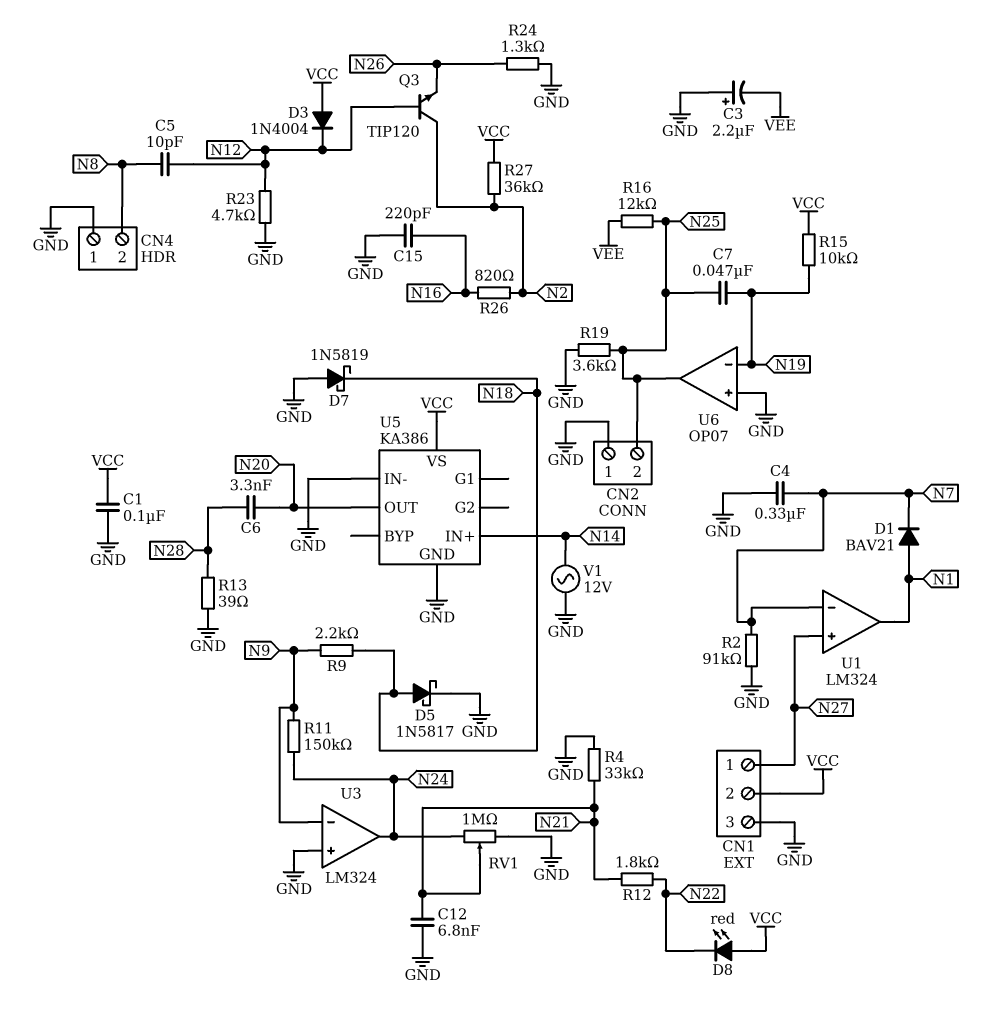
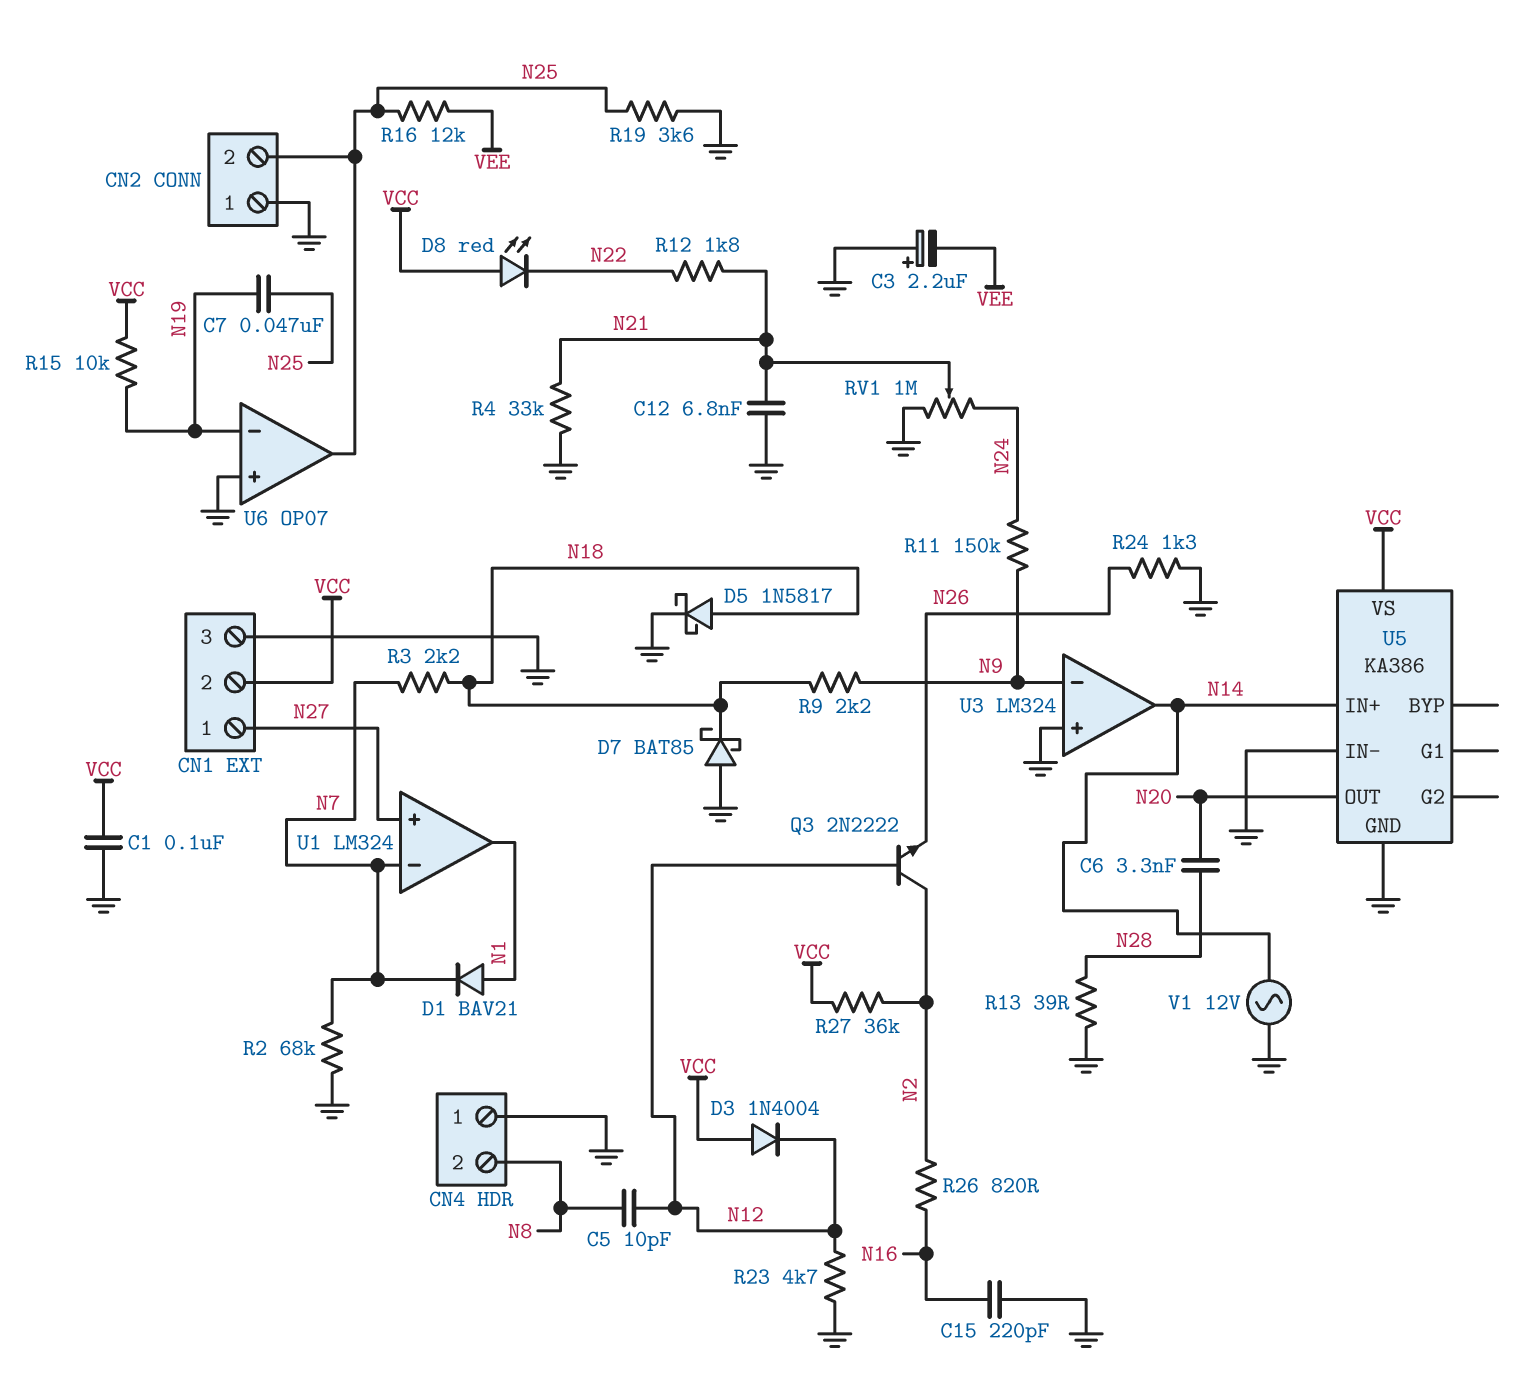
C4: 330nF (GND, N7) -> none
D7: schottky 1N5819 (A GND, K N18) -> schottky BAT85 (A GND, K N18)
Q3: NPN TIP120 (B N12, C N2, E N26) -> NPN 2N2222 (B N12, C N2, E N26)
R2: 91k (GND, N7) -> 68k (GND, N7)
R3: none -> 2.2k (N7, N18)
U3 pin out: N24 -> N14

